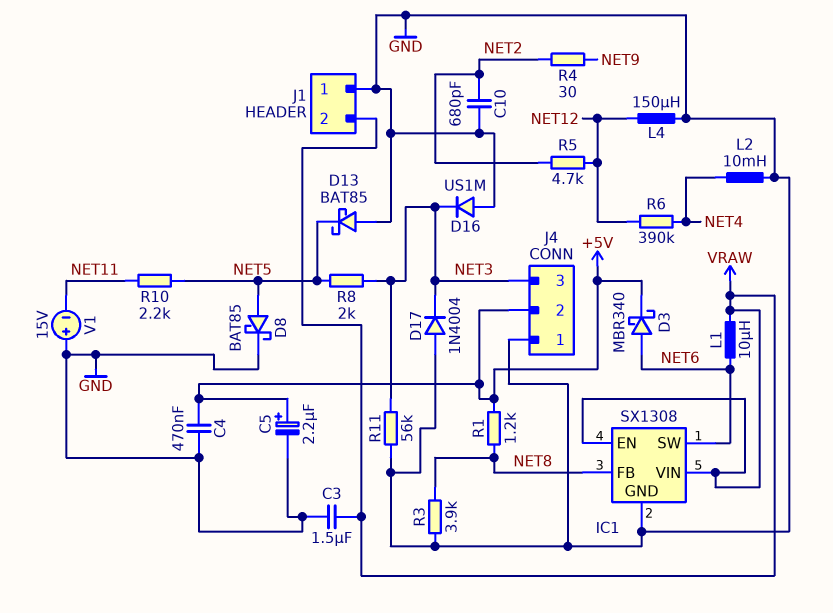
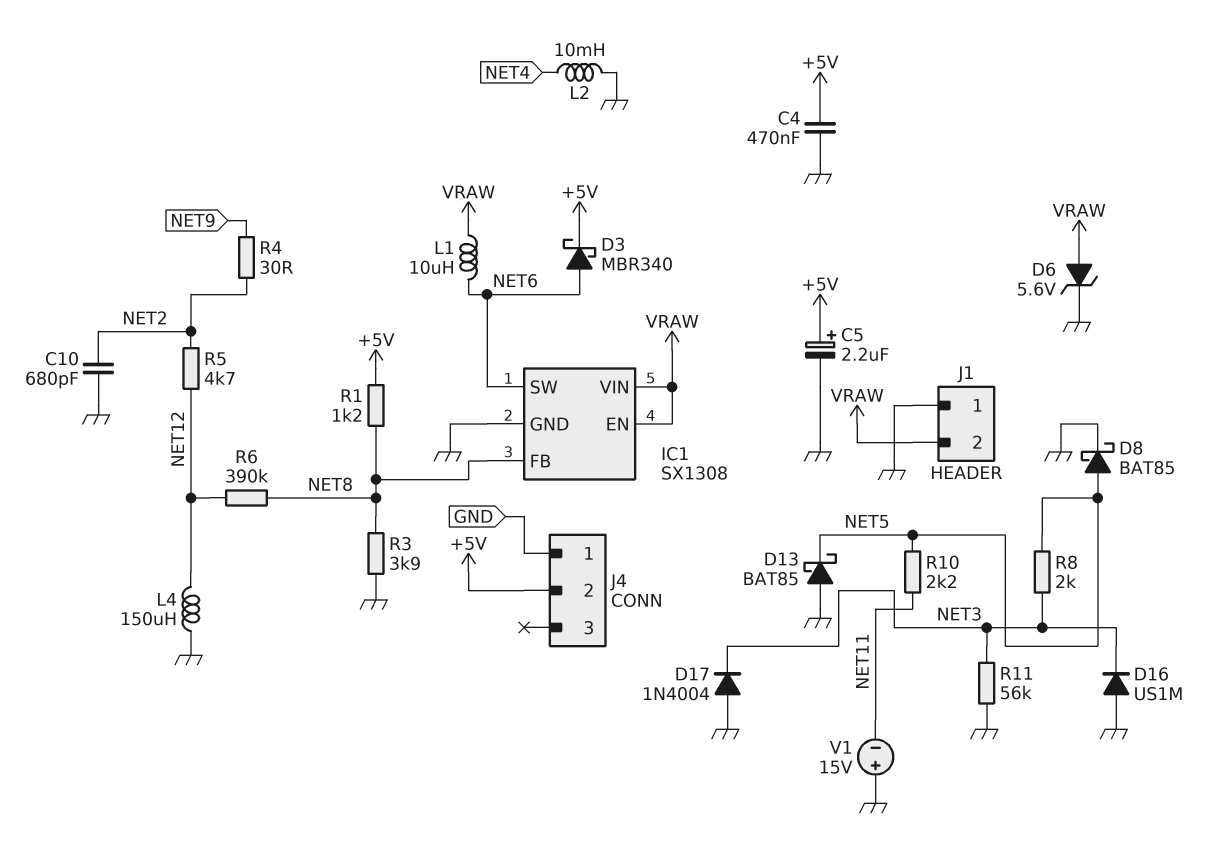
C3: 1.5uF (GND, VRAW) -> none
D6: none -> zener 5.6V (A VRAW, K GND)
J4 pin 3: NET3 -> none
R6: 390k (NET4, NET12) -> 390k (NET8, NET12)

